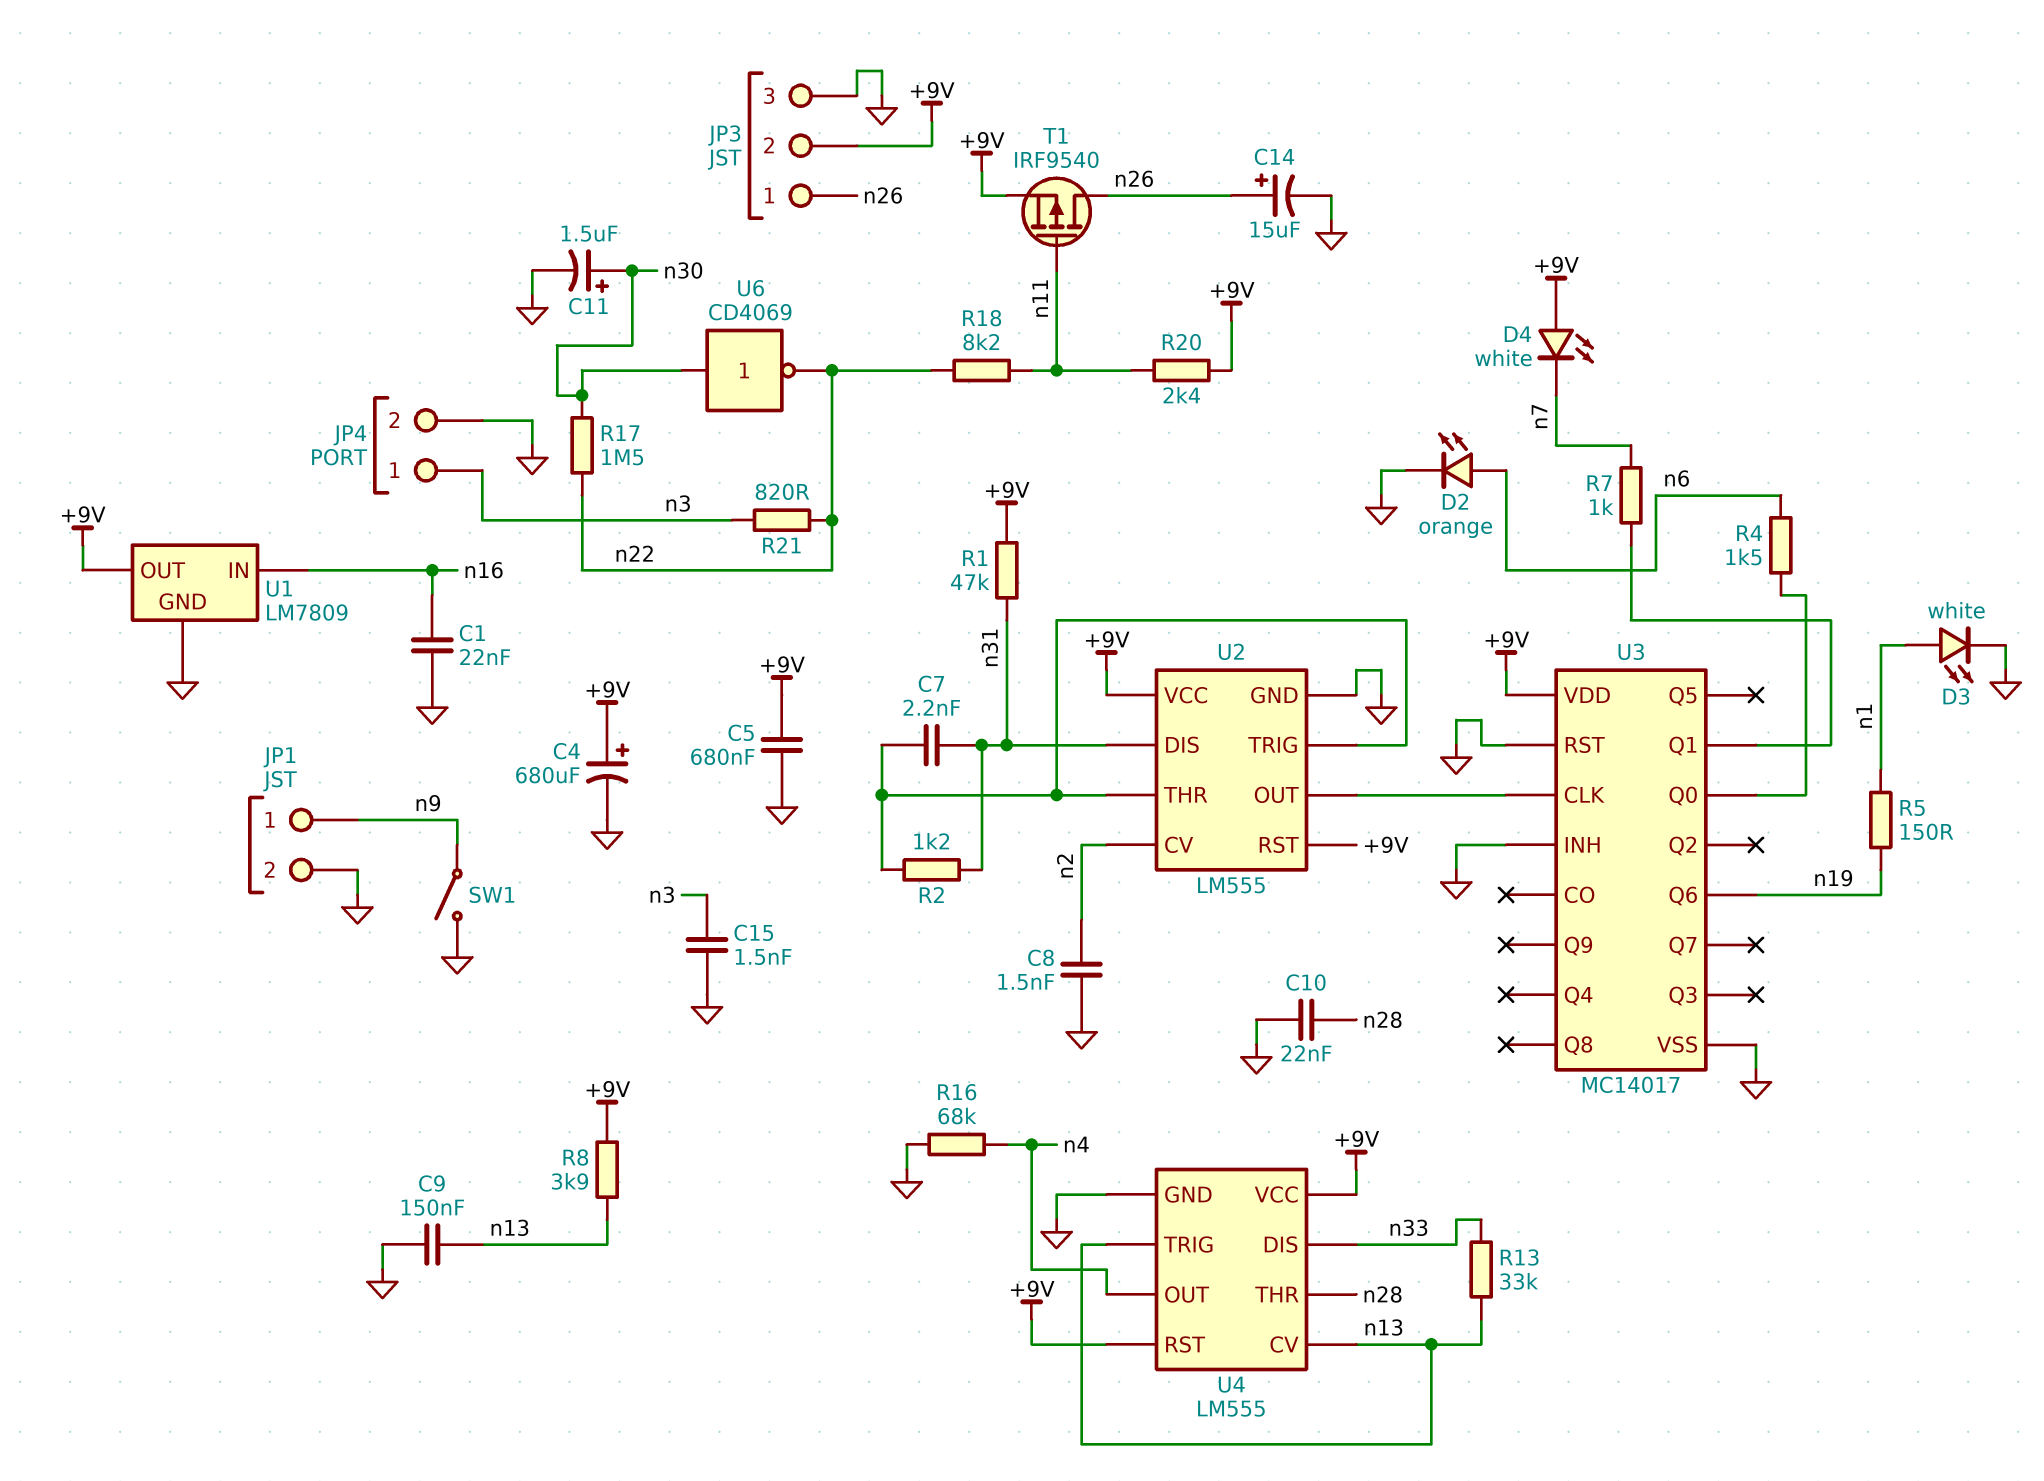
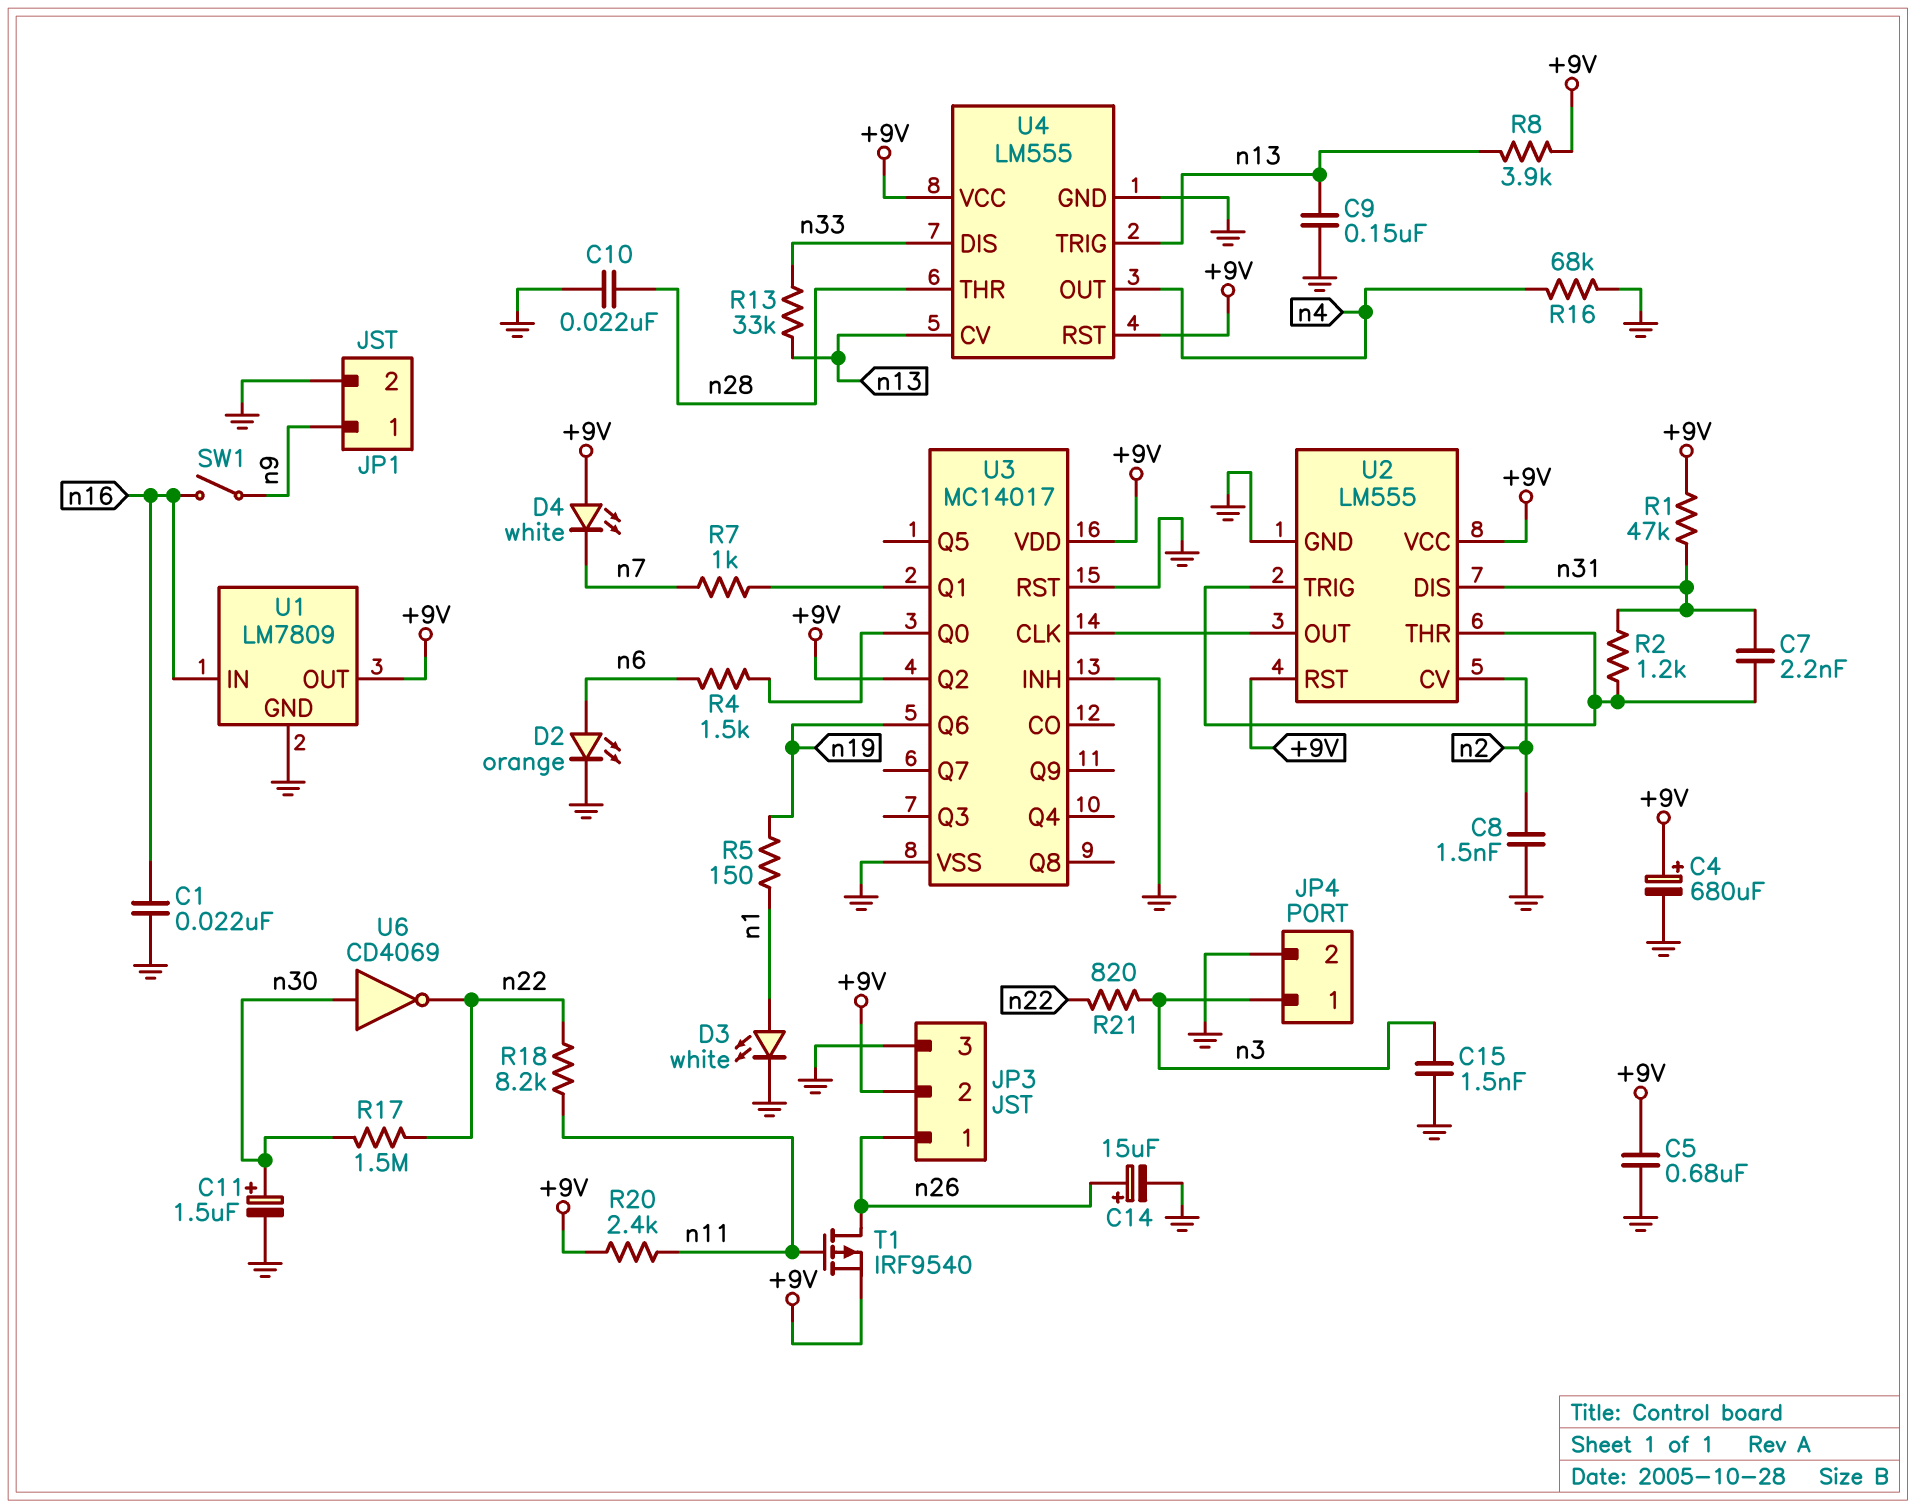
SW1: switch (GND, n9) -> switch (n9, n16)
U3 pin Q2: none -> +9V

